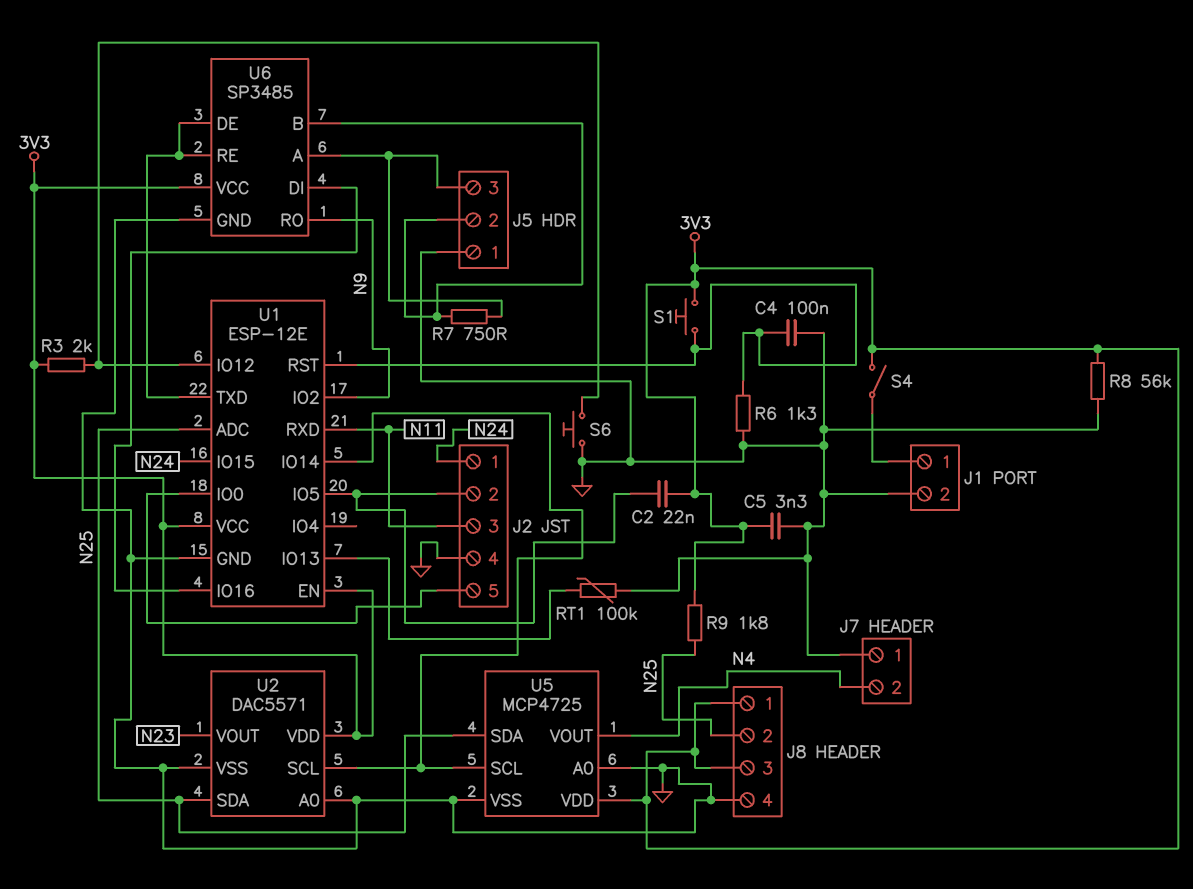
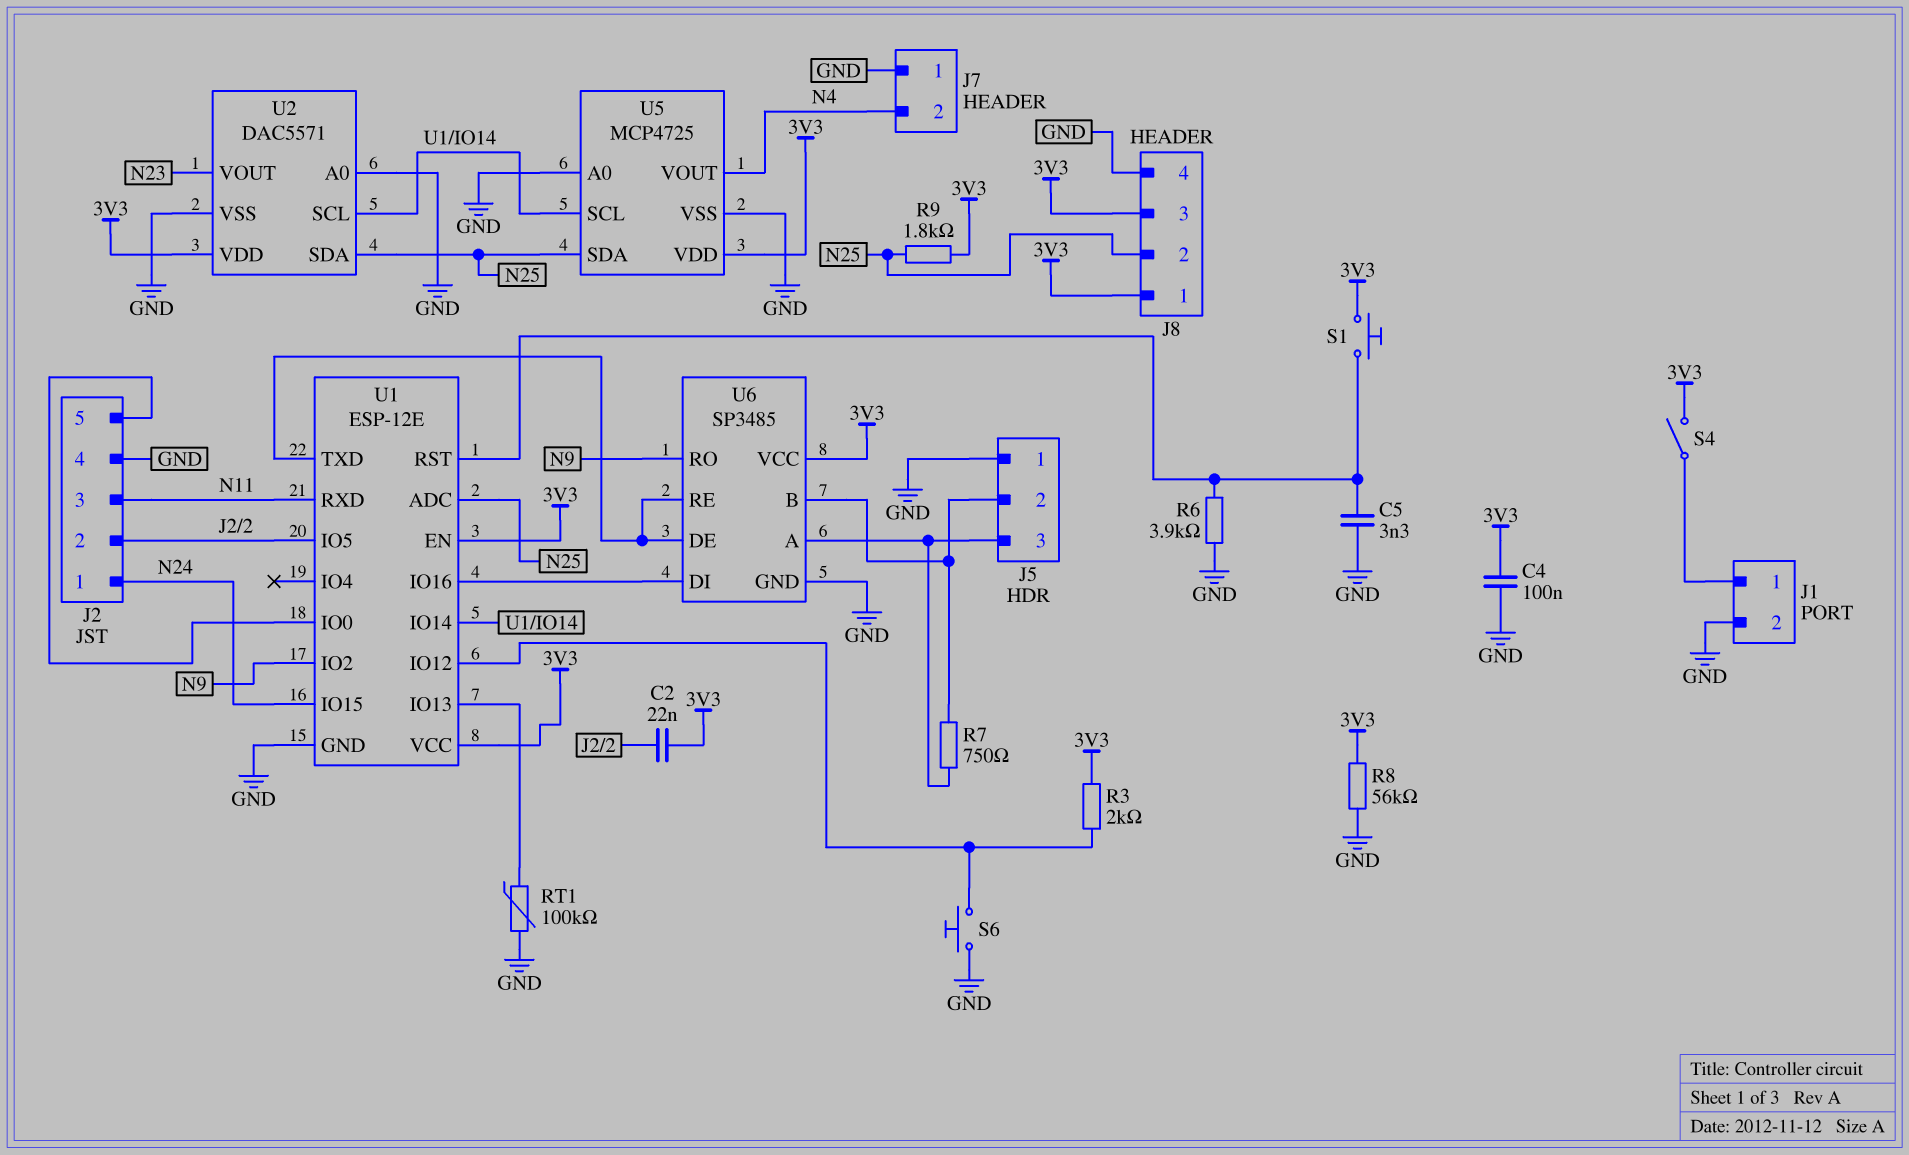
C4: 100nF (GND, U1/RST) -> 100nF (3V3, GND)
C5: 3.3nF (3V3, GND) -> 3.3nF (GND, U1/RST)
R6: 1.3k (GND, U1/RST) -> 3.9k (GND, U1/RST)

